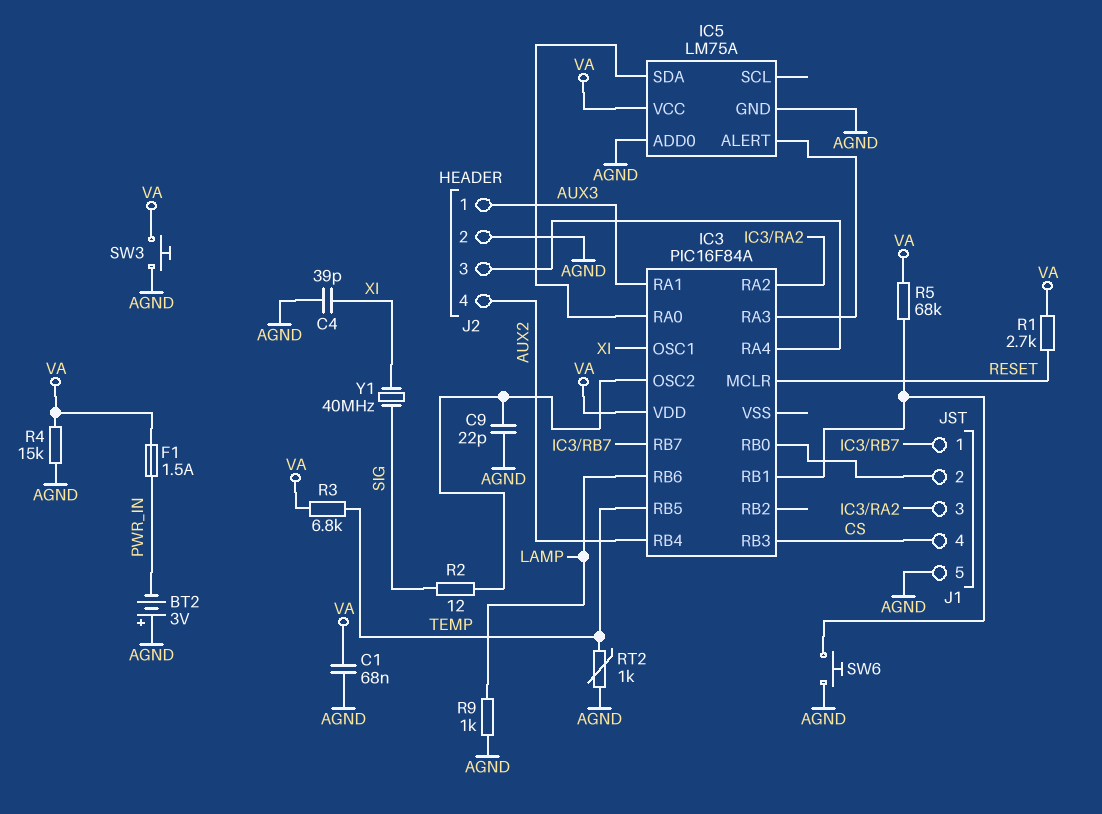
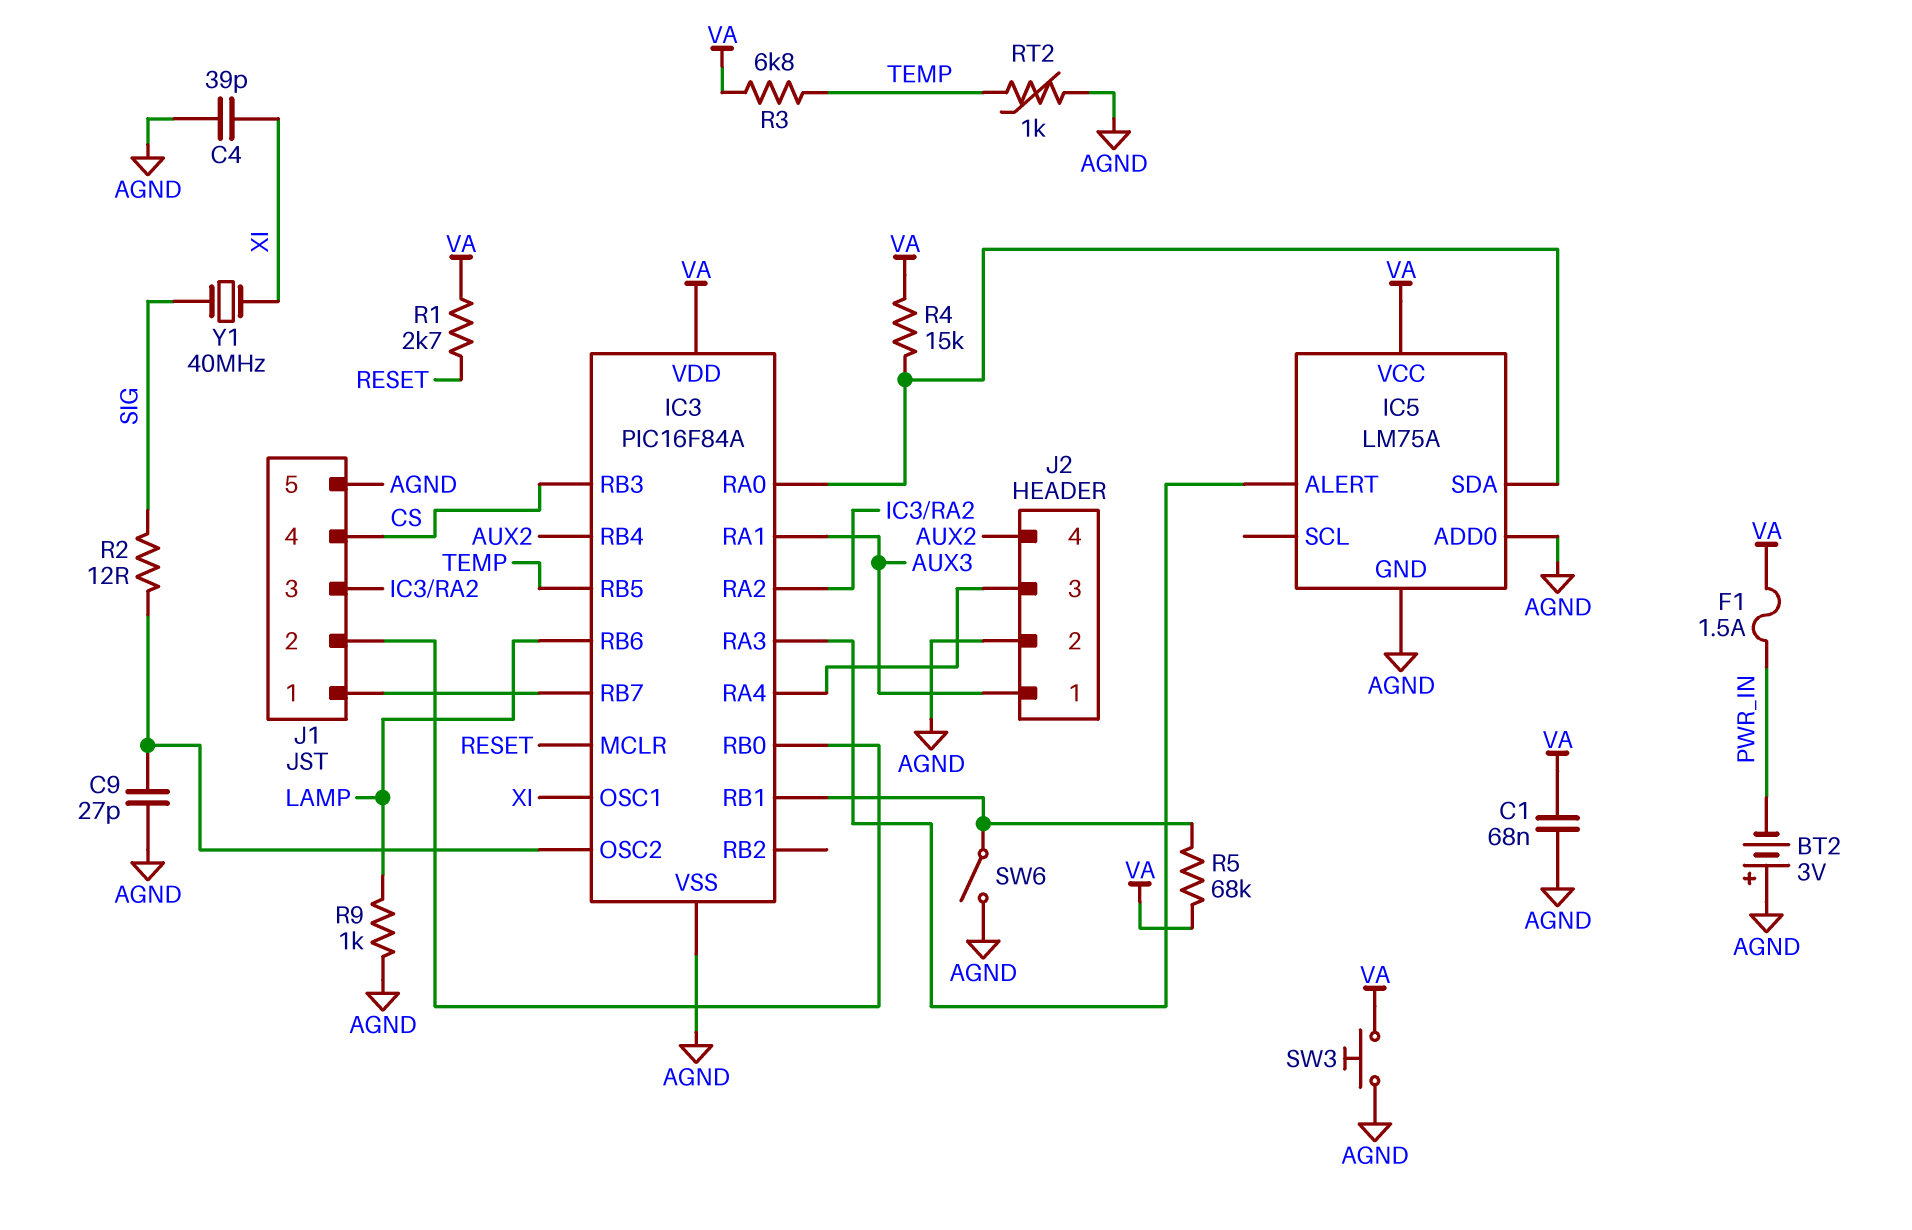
C9: 22pF (AGND, IC3/OSC2) -> 27pF (AGND, IC3/OSC2)
IC3 pin VSS: none -> AGND
R4: 15k (AGND, VA) -> 15k (IC3/RA0, VA)
SW6: button (AGND, IC3/RB1) -> switch (AGND, IC3/RB1)

